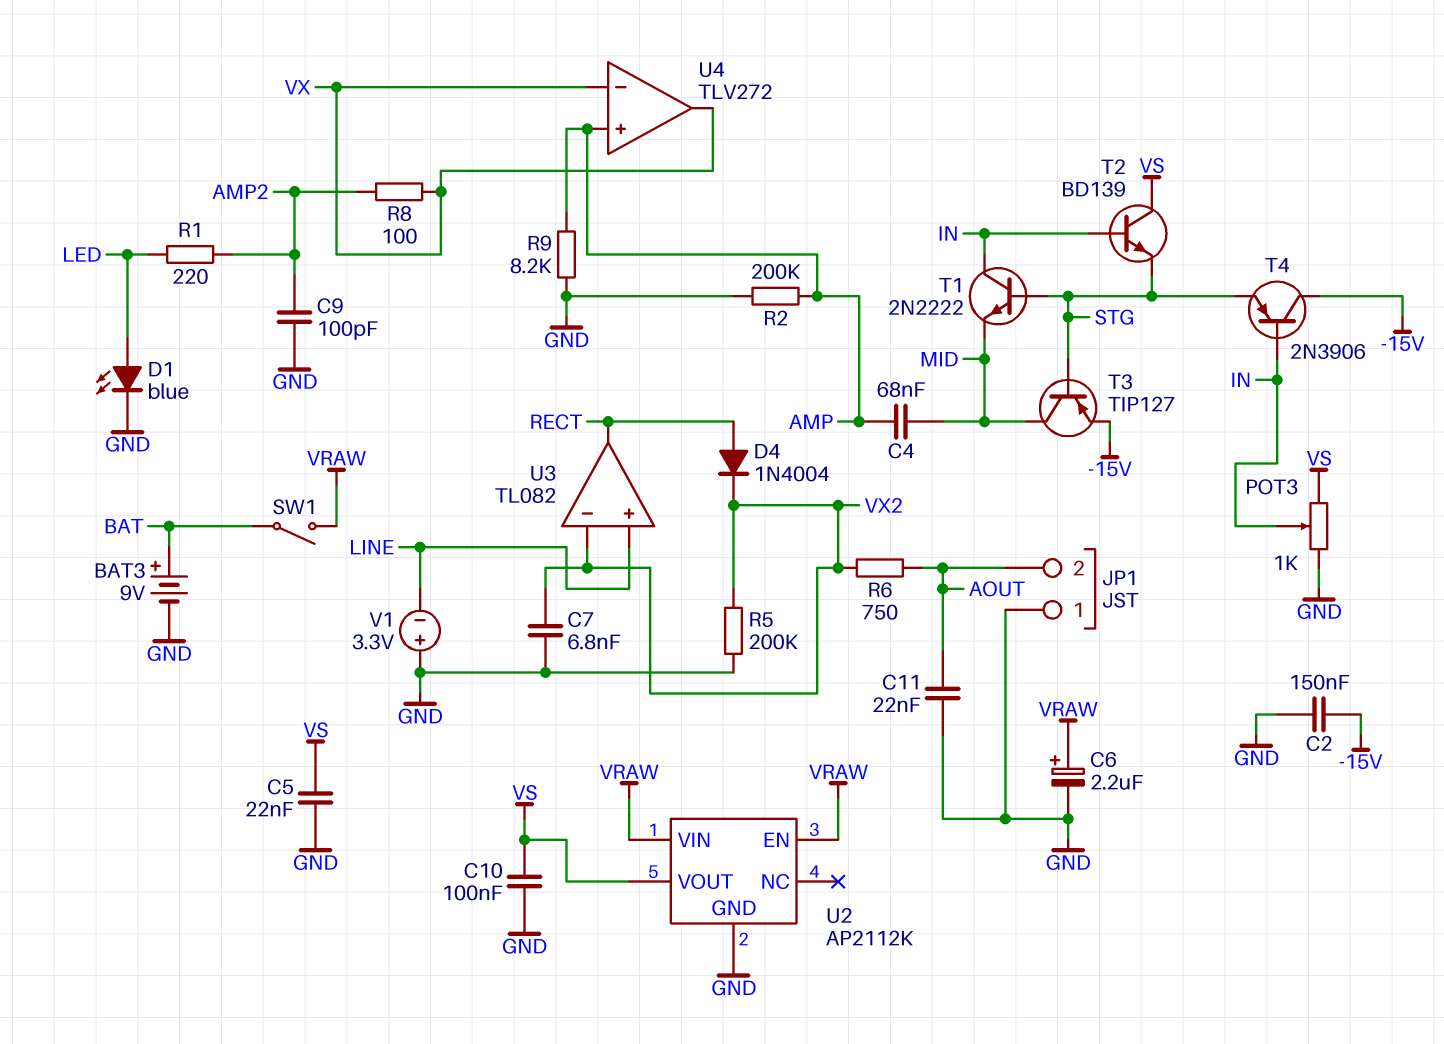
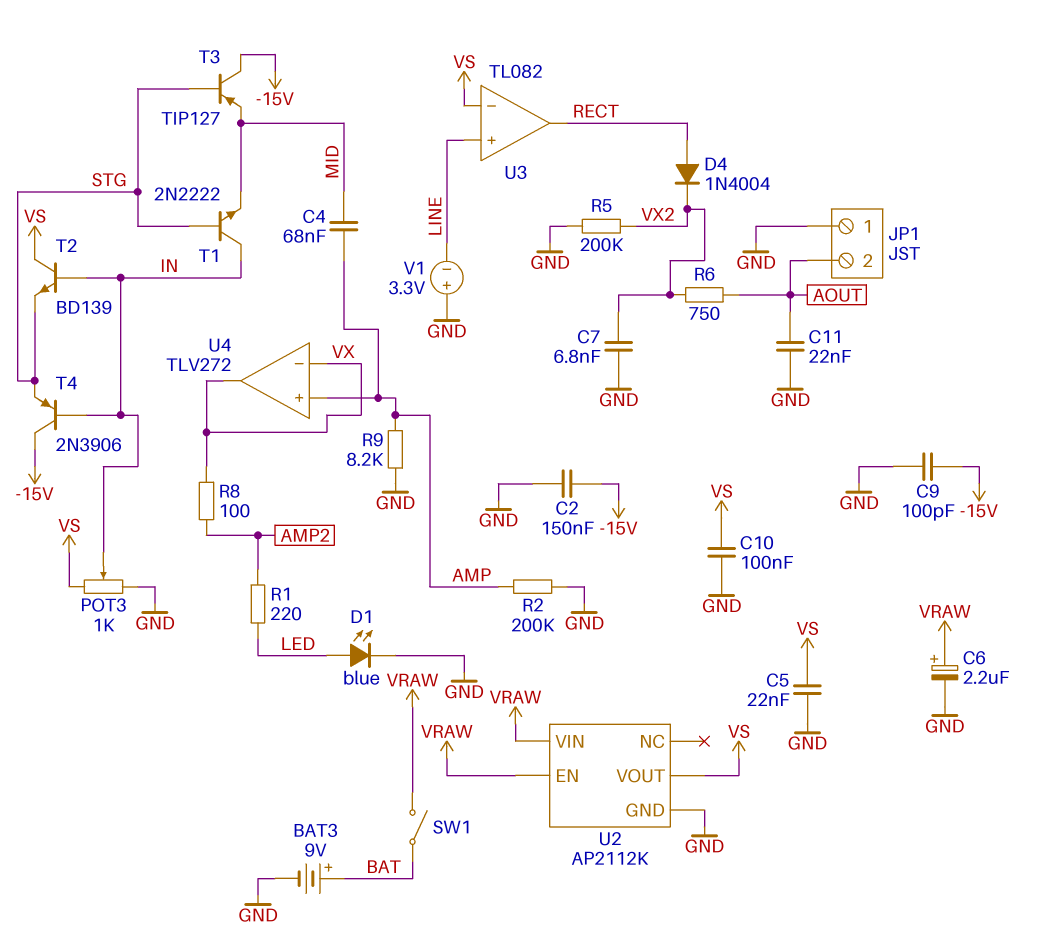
C9: 100pF (AMP2, GND) -> 100pF (-15V, GND)
T3: PNP TIP127 (B STG, C MID, E -15V) -> PNP TIP127 (B STG, C -15V, E MID)
U3 pin in-: VX2 -> VS

